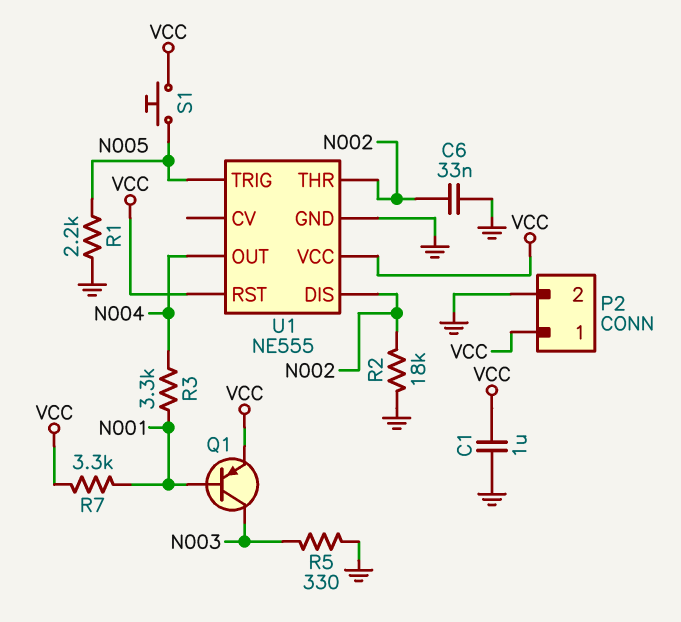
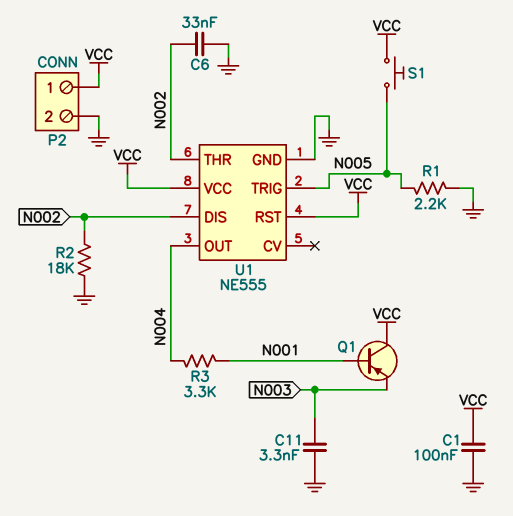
C1: 1uF (GND, VCC) -> 100nF (GND, VCC)
C11: none -> 3.3nF (GND, N003)
Q1: PNP (B N001, C N003, E VCC) -> PNP (B N001, C VCC, E N003)
R5: 330 (GND, N003) -> none
R7: 3.3k (N001, VCC) -> none

